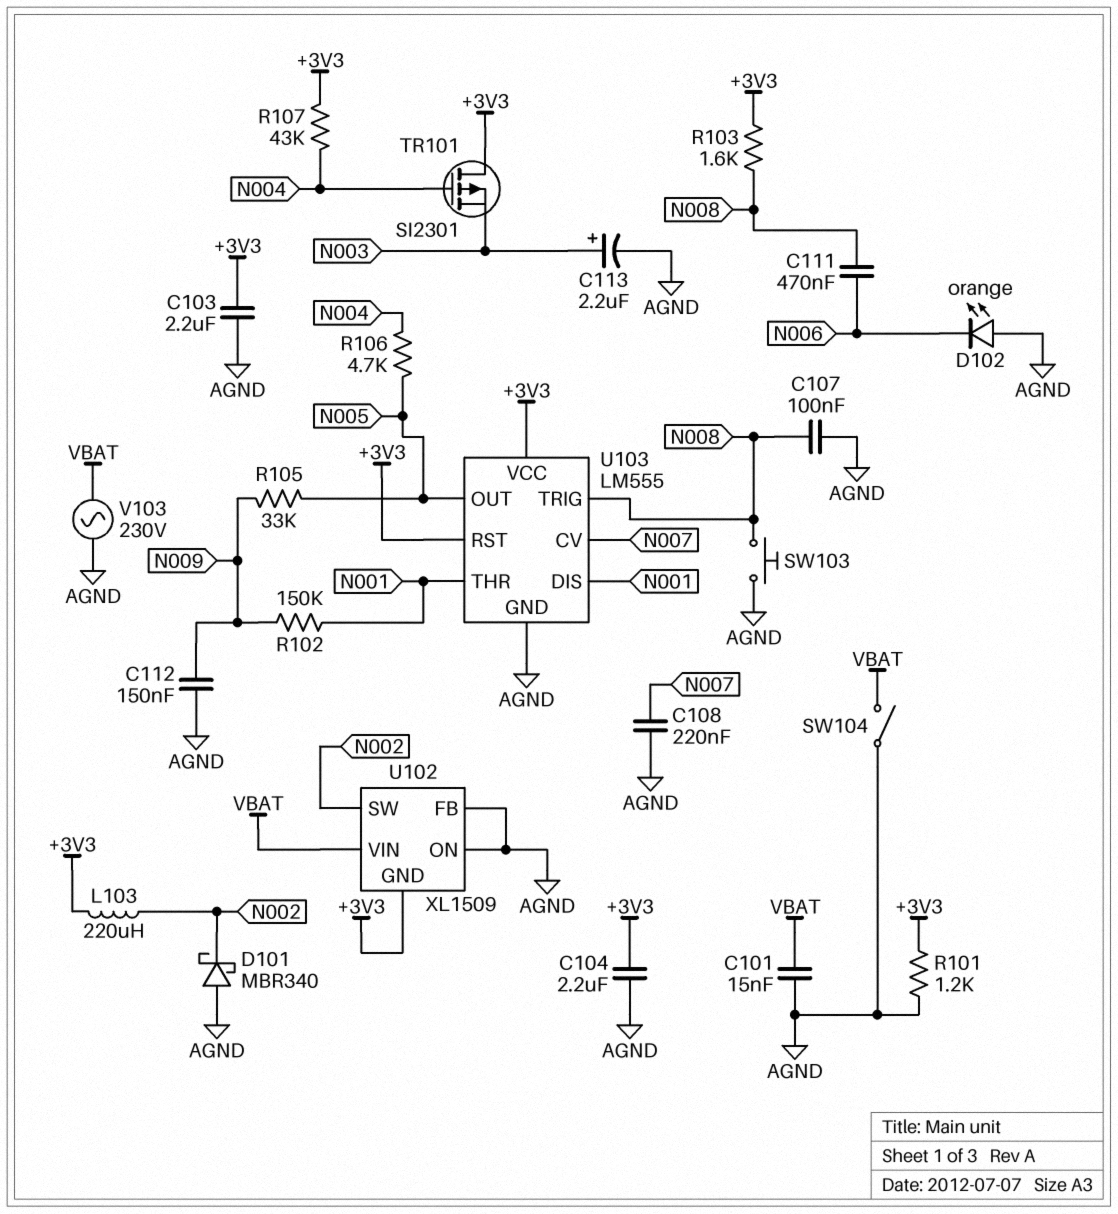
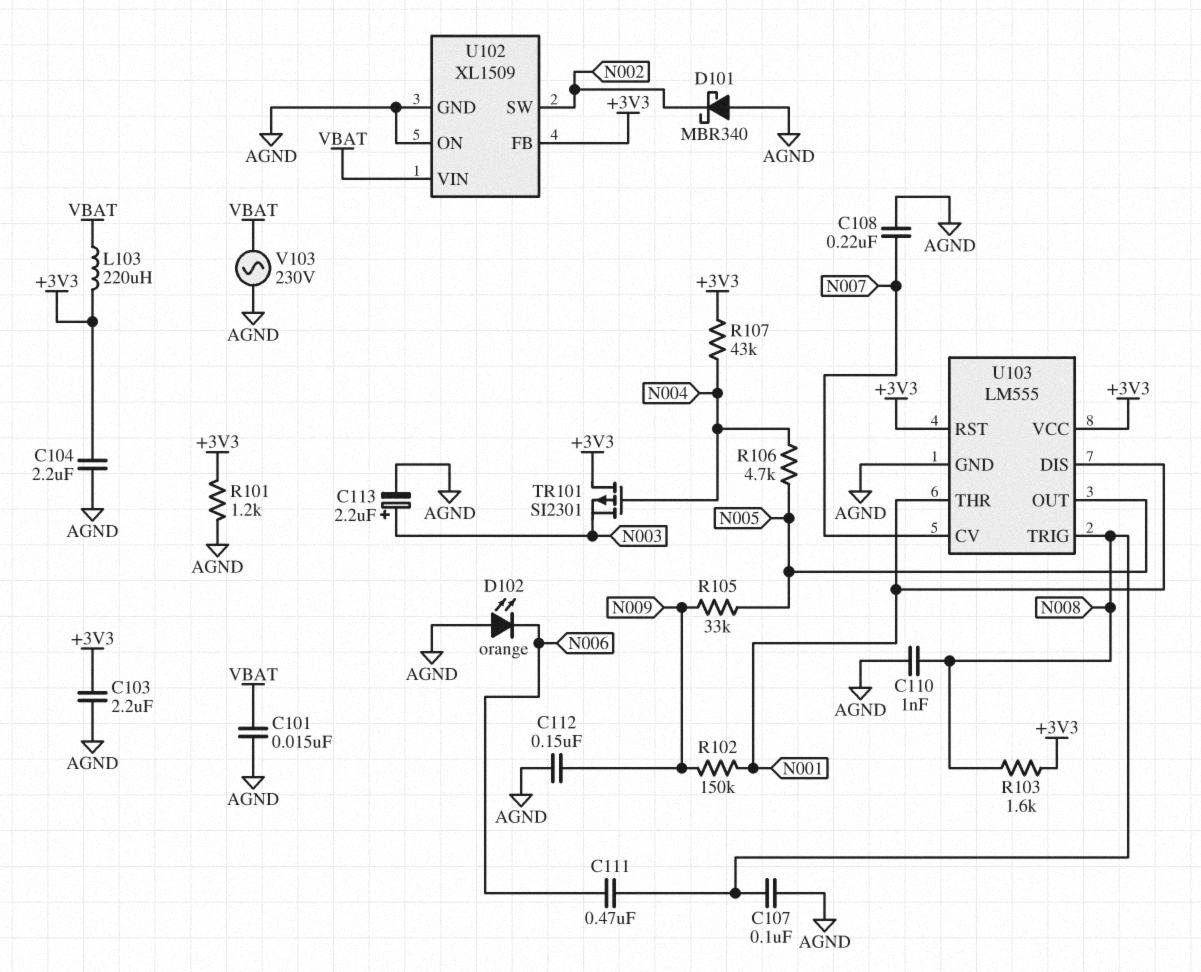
C110: none -> 1nF (AGND, N008)
L103: 220uH (+3V3, N002) -> 220uH (+3V3, VBAT)
SW103: button (AGND, N008) -> none
SW104: switch (AGND, VBAT) -> none
U102 pin FB: AGND -> +3V3
U102 pin GND: +3V3 -> AGND

